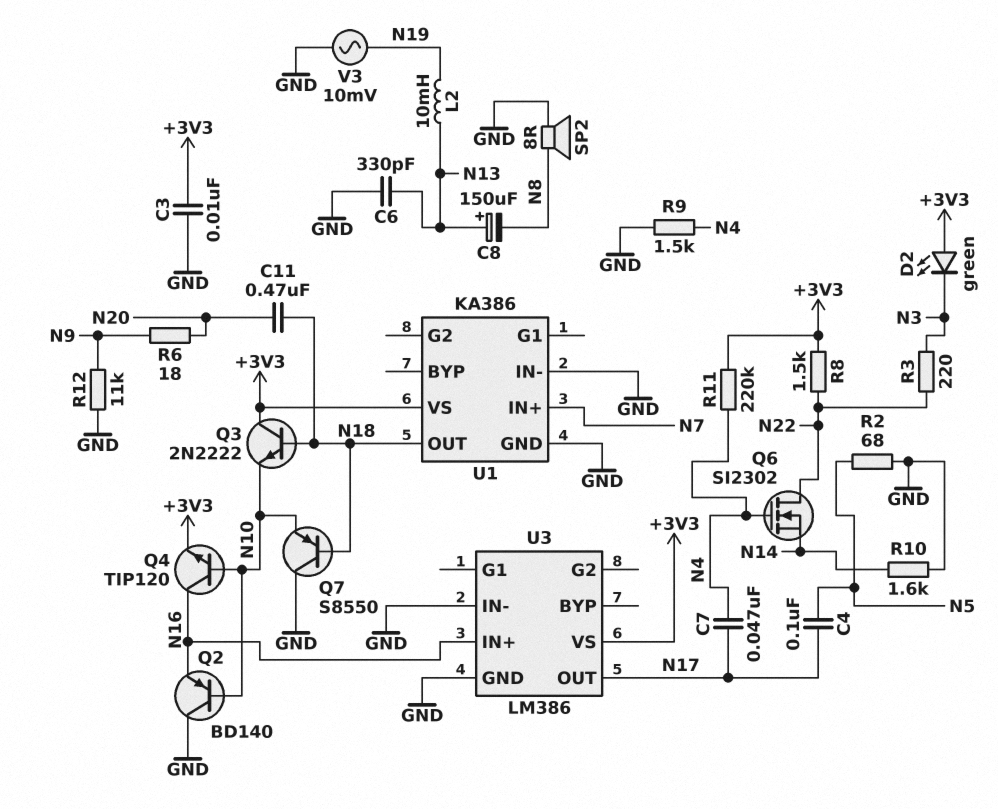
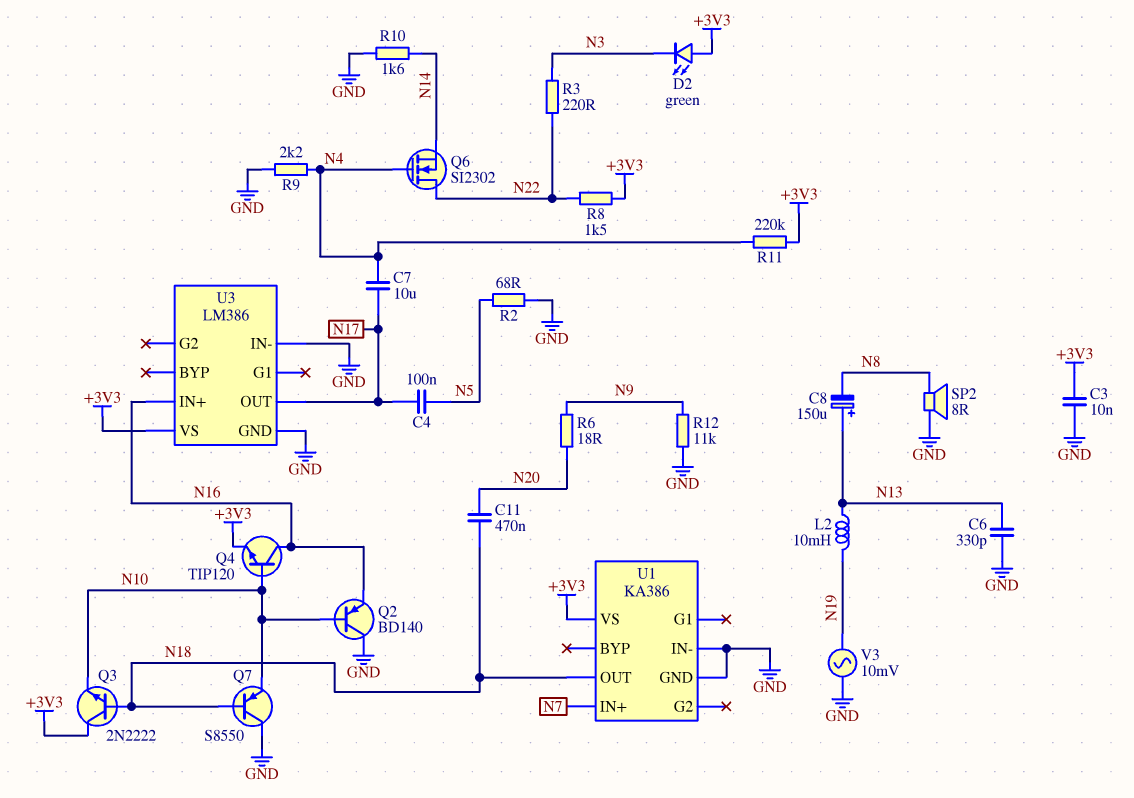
C7: 47nF (N4, N17) -> 10uF (N4, N17)
R9: 1.5k (GND, N4) -> 2.2k (GND, N4)

